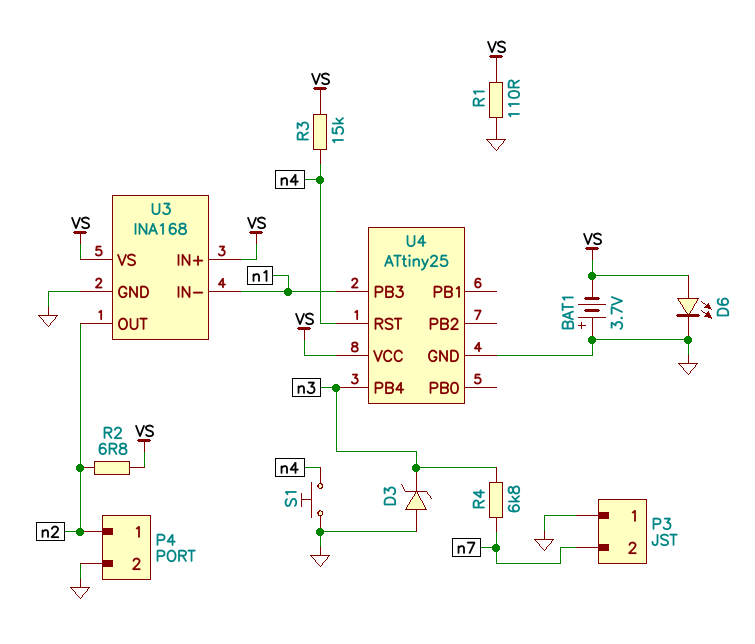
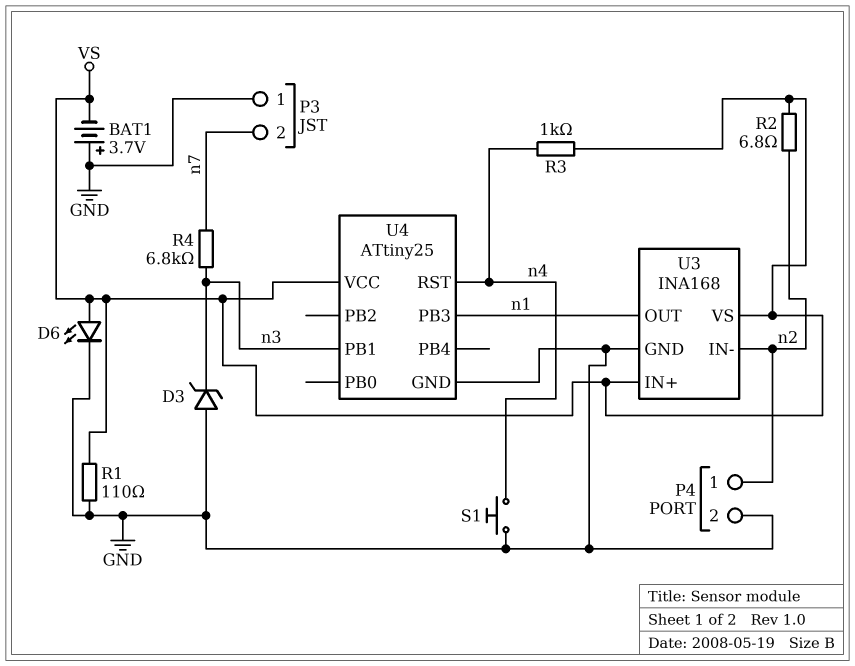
R3: 15k (VS, n4) -> 1k (VS, n4)
U3 pin IN-: n1 -> n2
U3 pin OUT: n2 -> n1
U4 pin PB1: none -> n3
U4 pin PB4: n3 -> none

